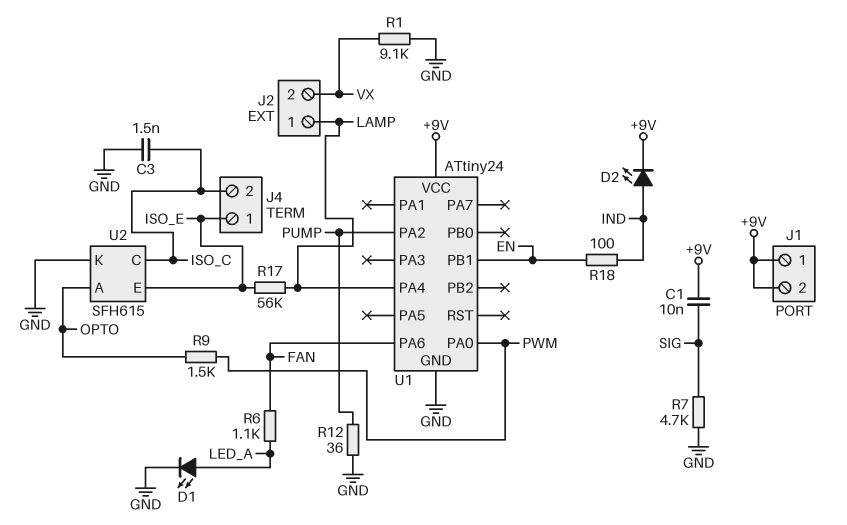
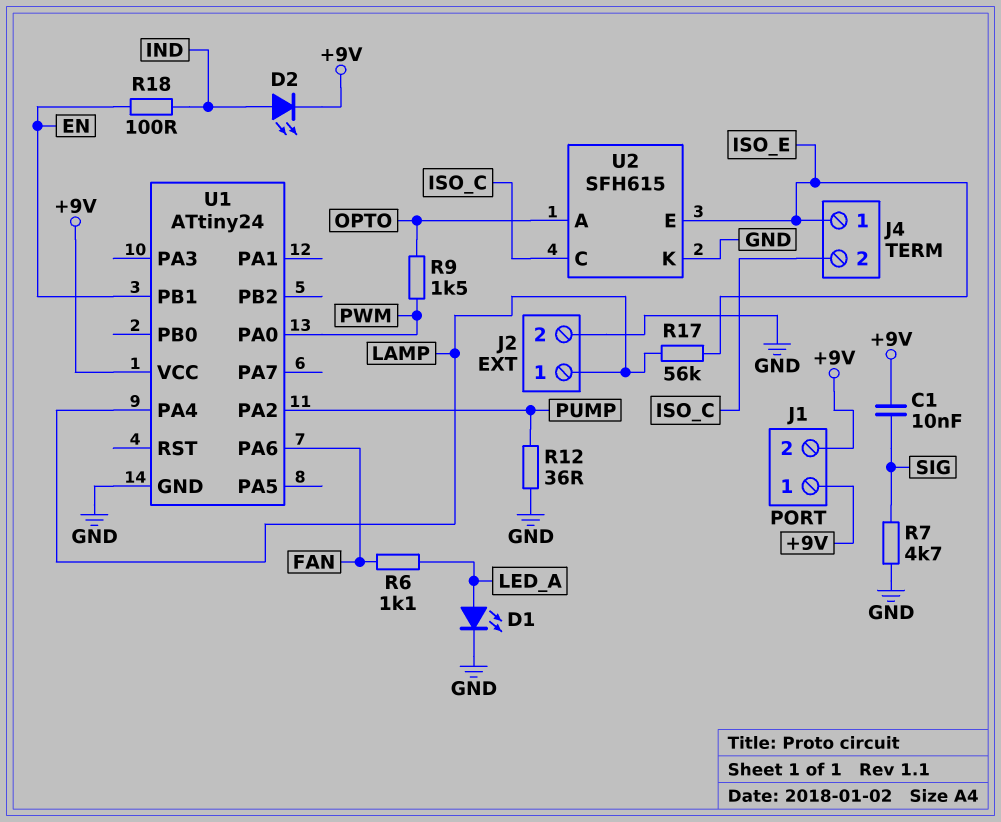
C3: 1.5nF (GND, ISO_C) -> none
J2 pin 2: VX -> GND
R1: 9.1k (GND, VX) -> none

